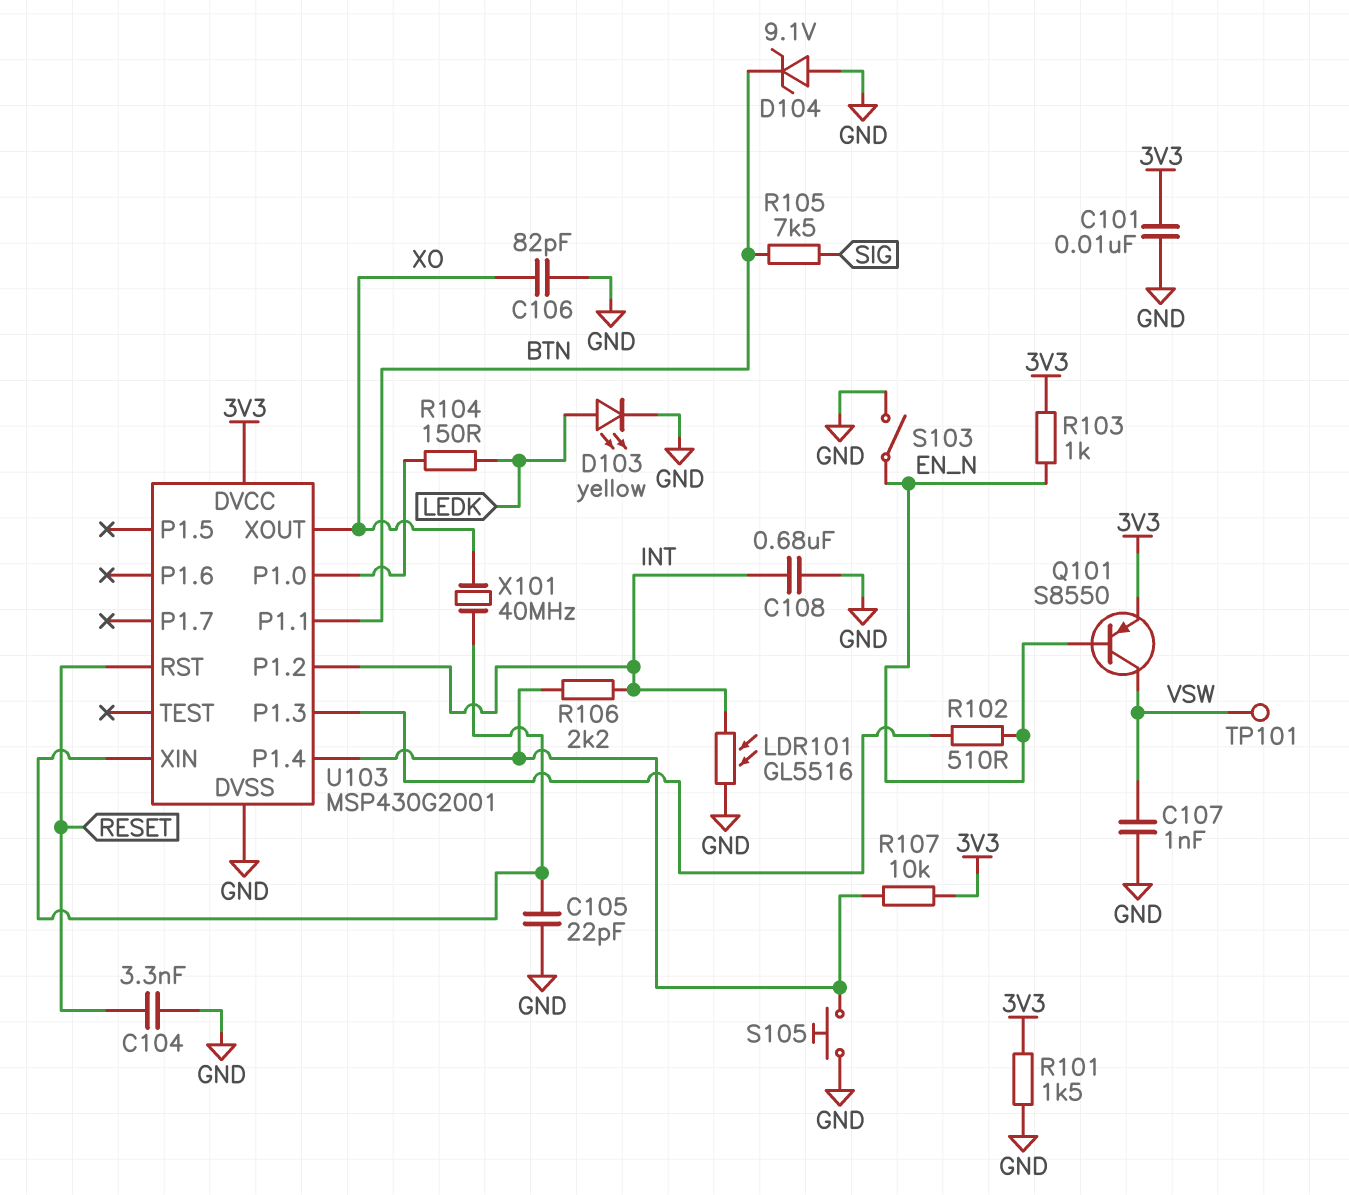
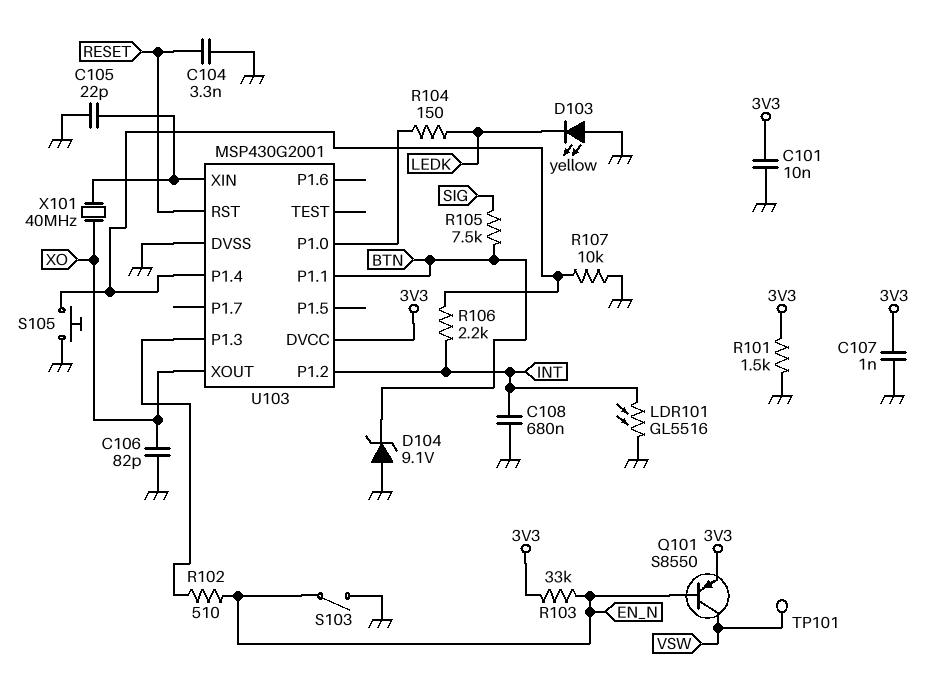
C107: 1nF (GND, VSW) -> 1nF (3V3, GND)
D103: LED yellow (A LEDK, K GND) -> LED yellow (A GND, K LEDK)
R103: 1k (3V3, EN_N) -> 33k (3V3, EN_N)
R107: 10k (3V3, U103/P1.4) -> 10k (GND, U103/P1.4)

